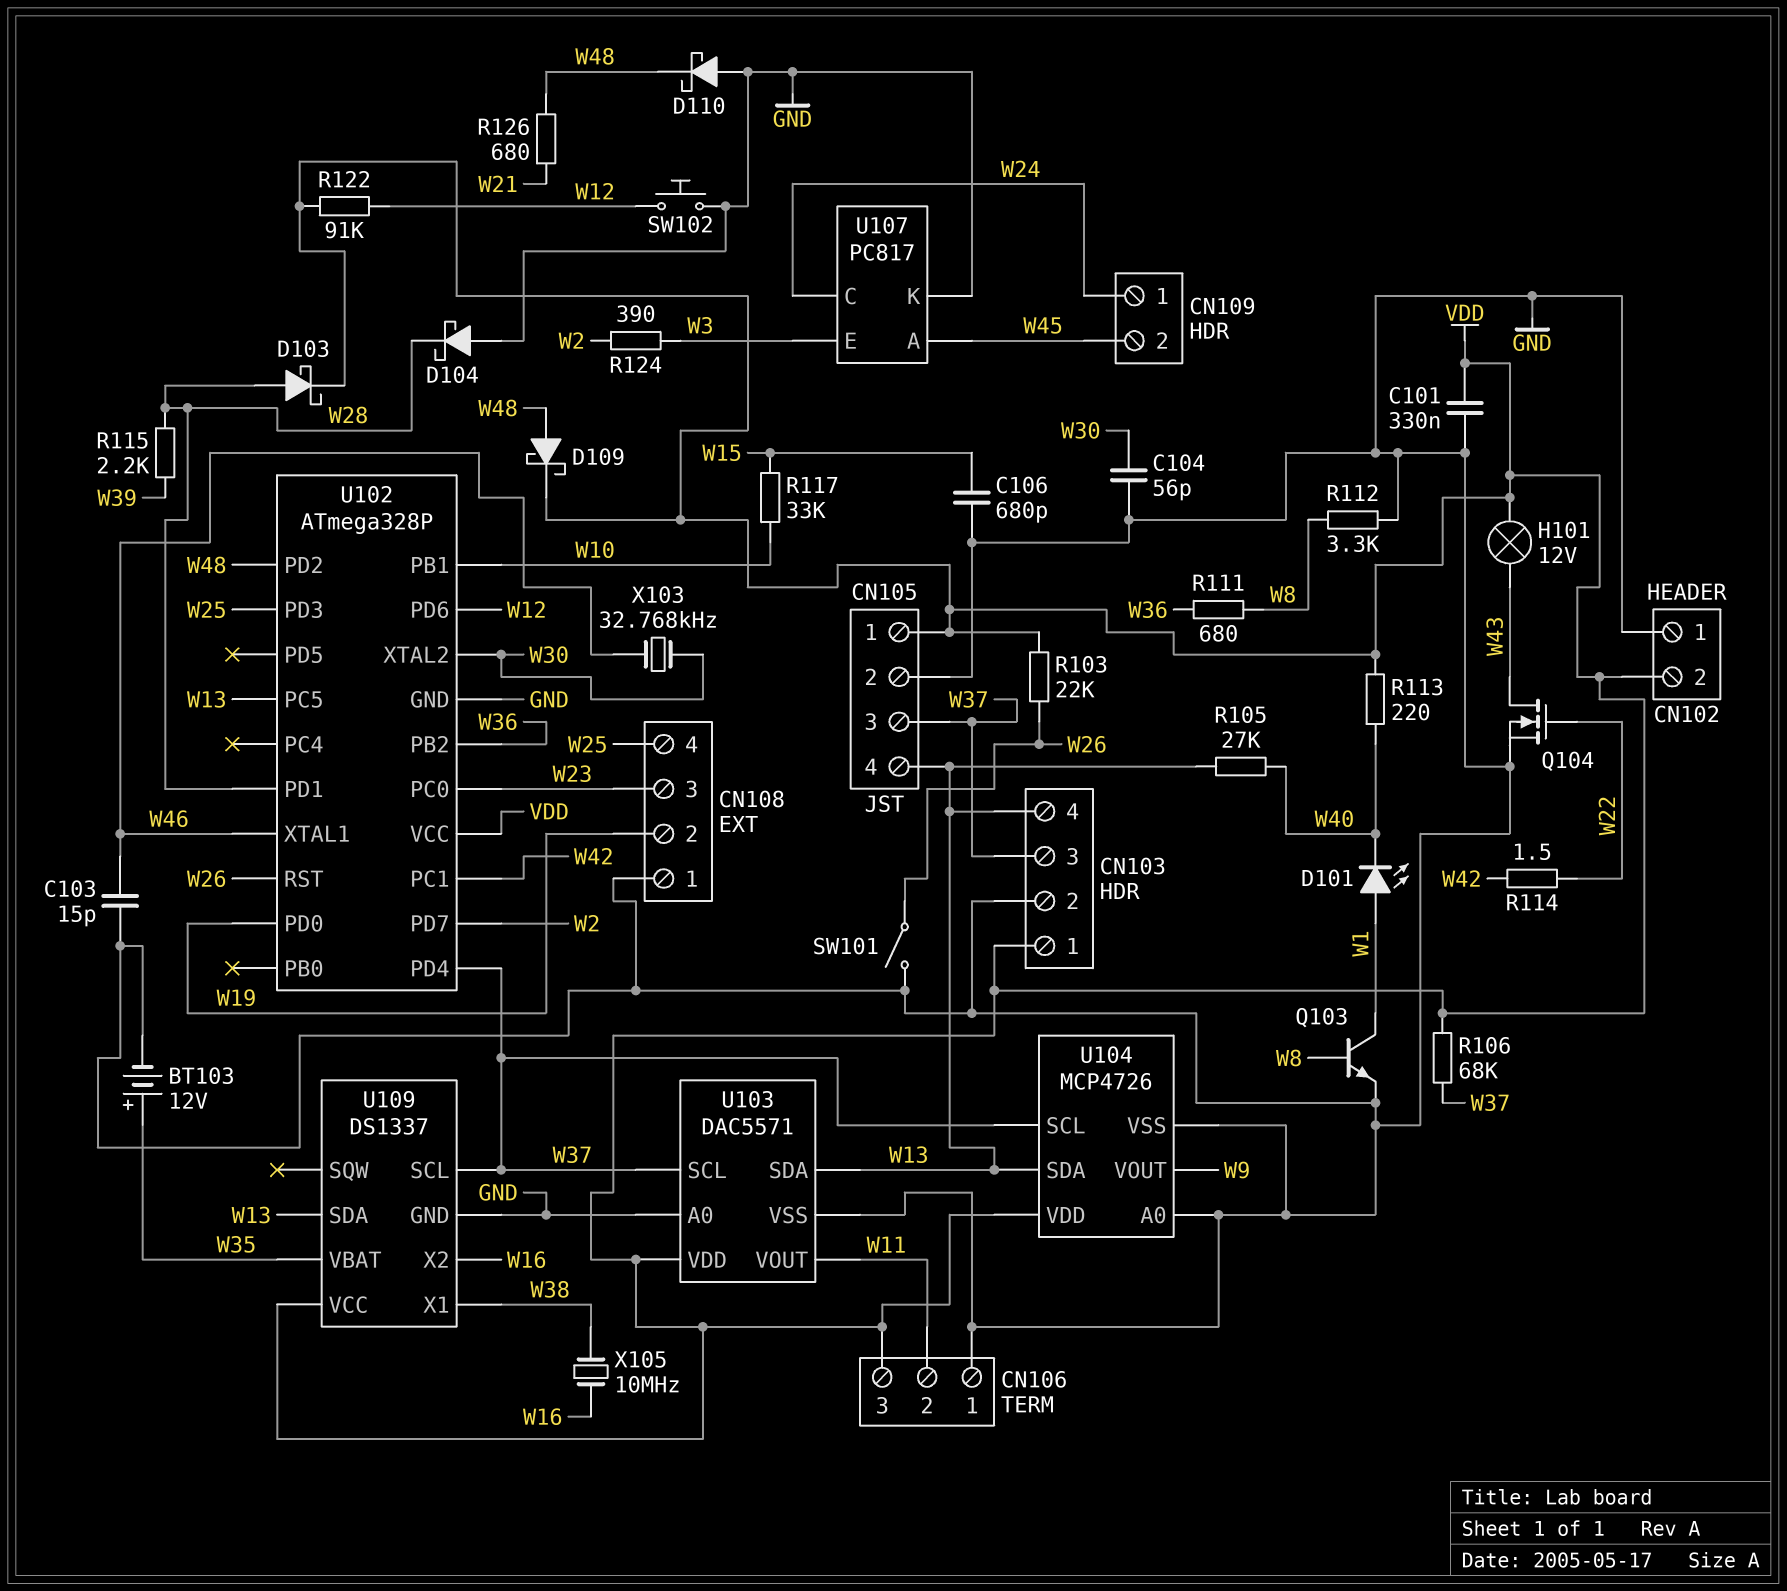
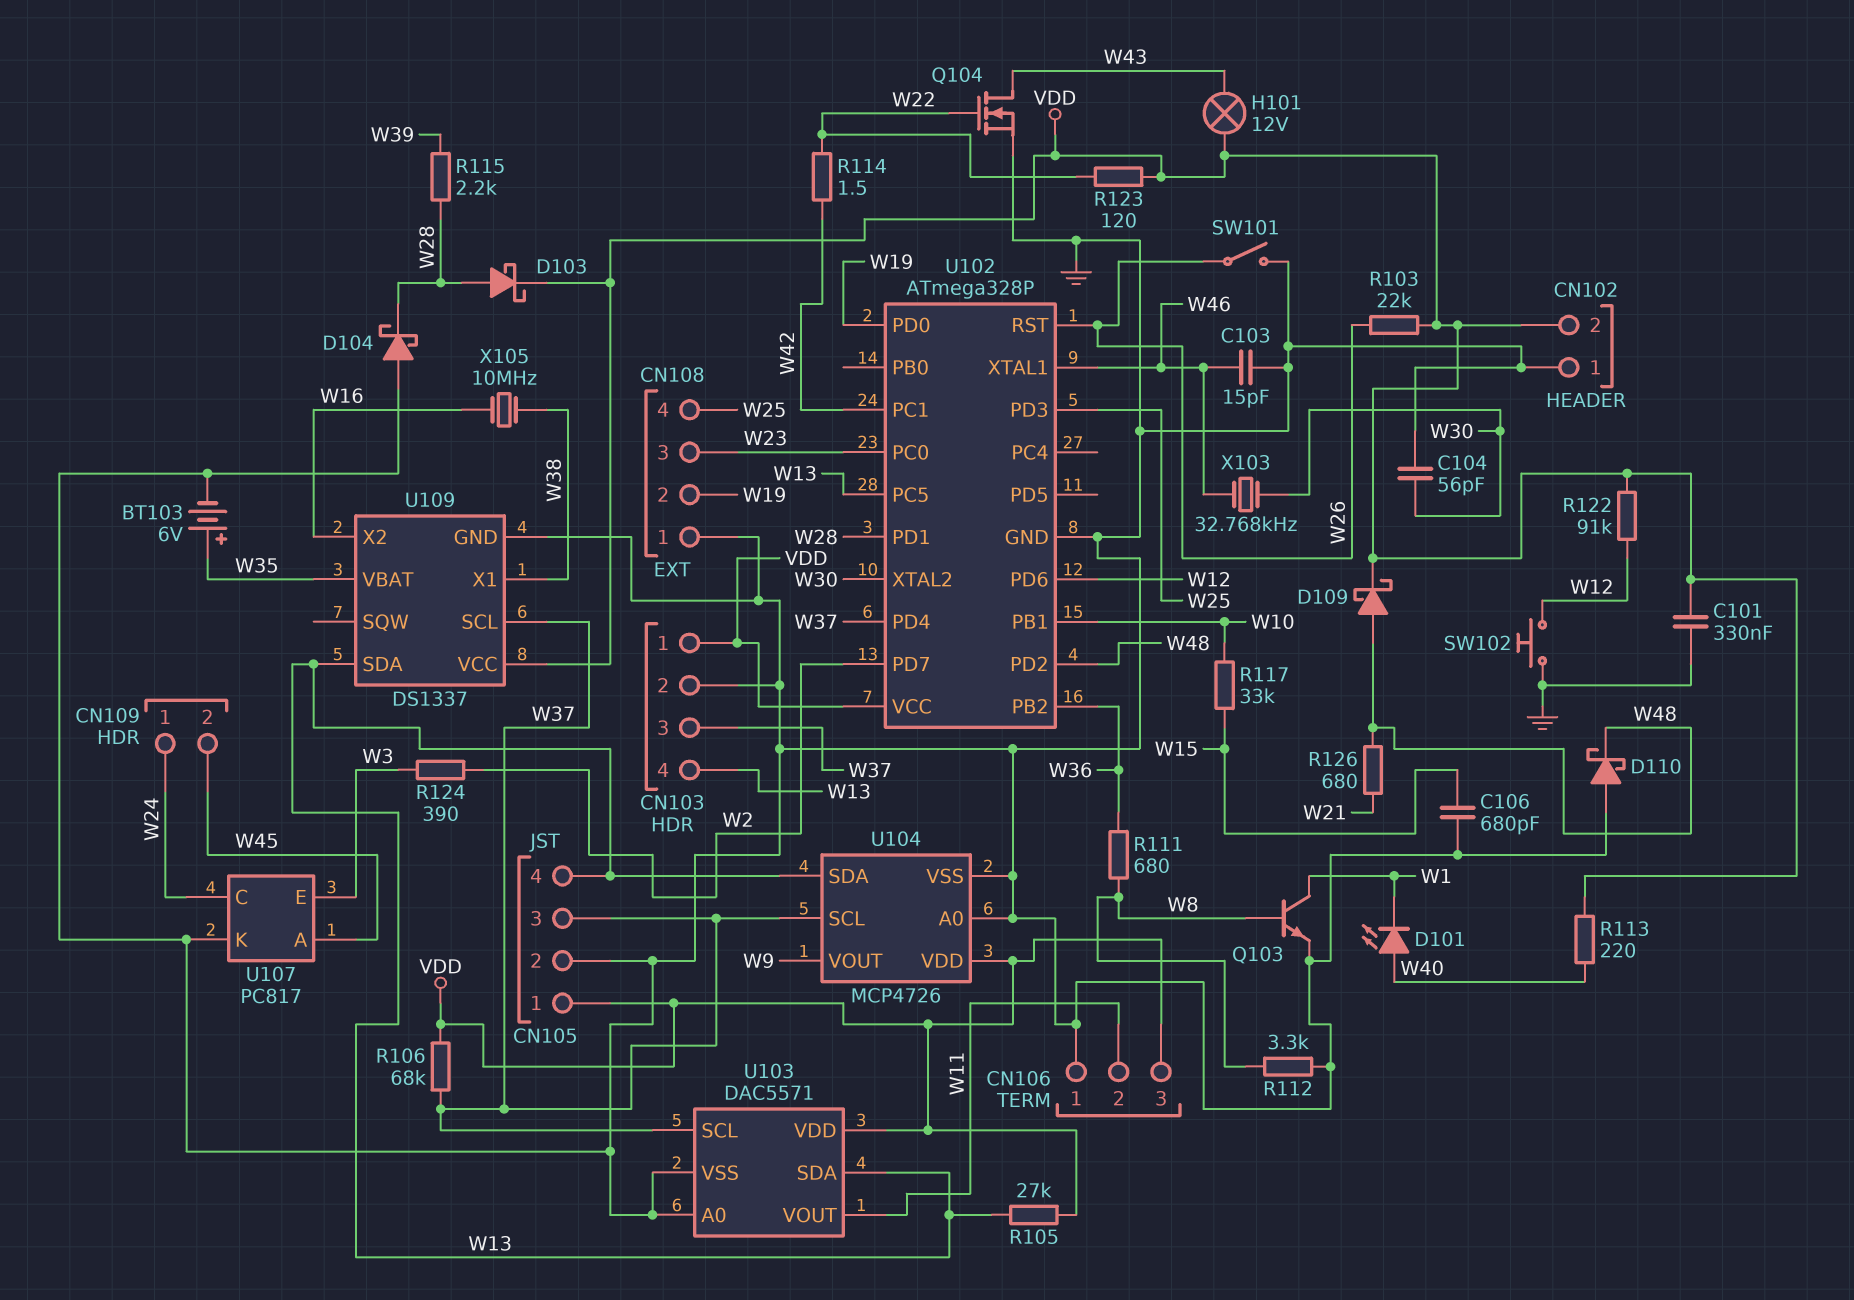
BT103: 12V (plus W35, minus GND) -> 6V (plus W35, minus GND)
D101: LED (A W1, K W40) -> LED (A W40, K W1)
R105: 27k (W13, W40) -> 27k (VDD, W13)
R123: none -> 120 (VDD, W22)

